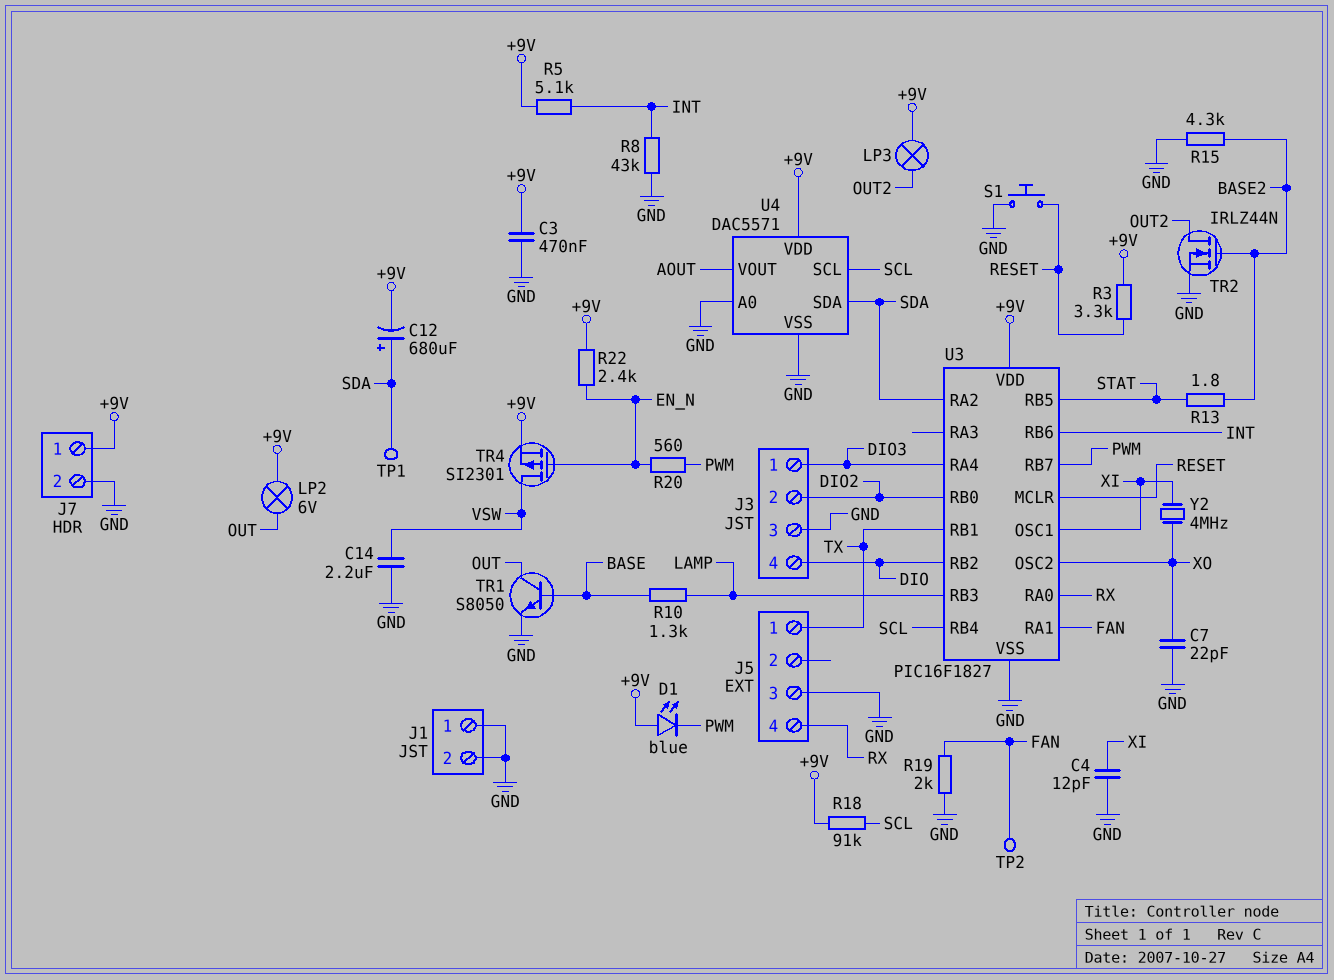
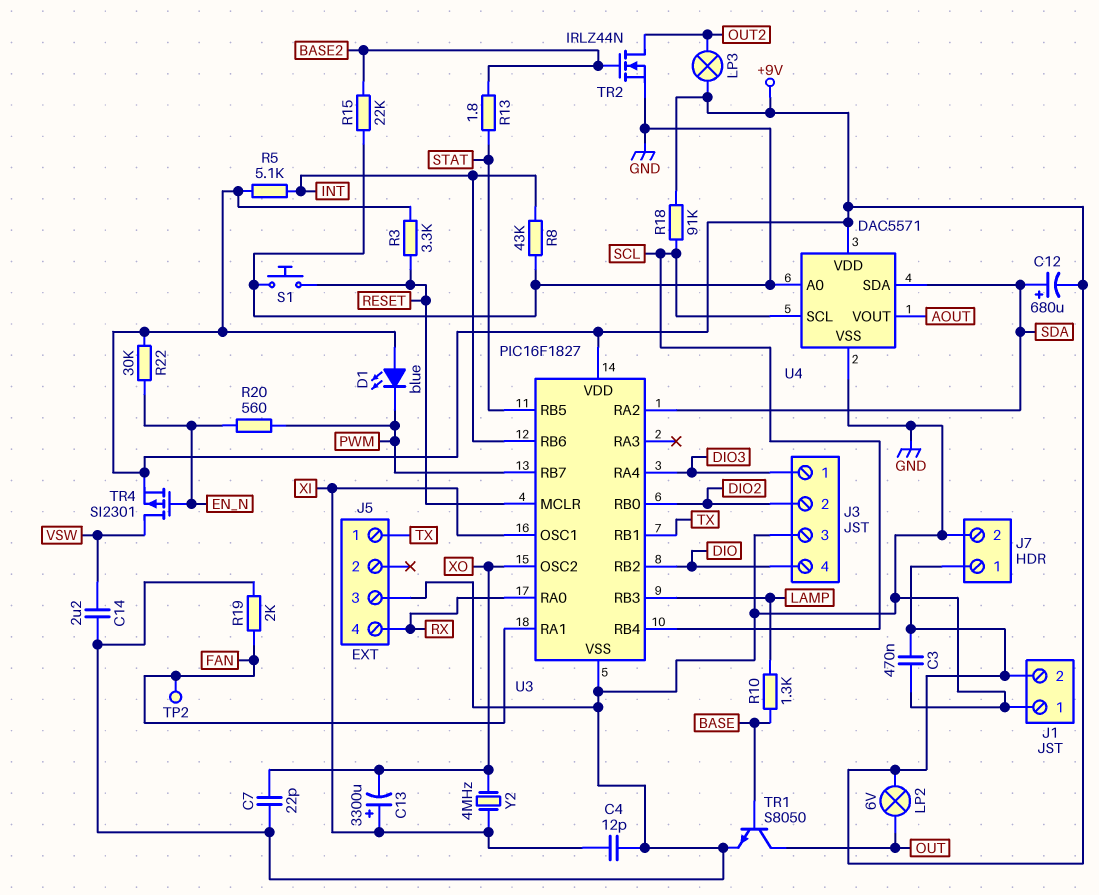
C13: none -> 3300uF (plus XI, minus XO)
J1 pin 2: GND -> +9V
R15: 4.3k (BASE2, GND) -> 22k (BASE2, GND)
R22: 2.4k (+9V, EN_N) -> 30k (+9V, EN_N)
TP1: test point (SDA) -> none

